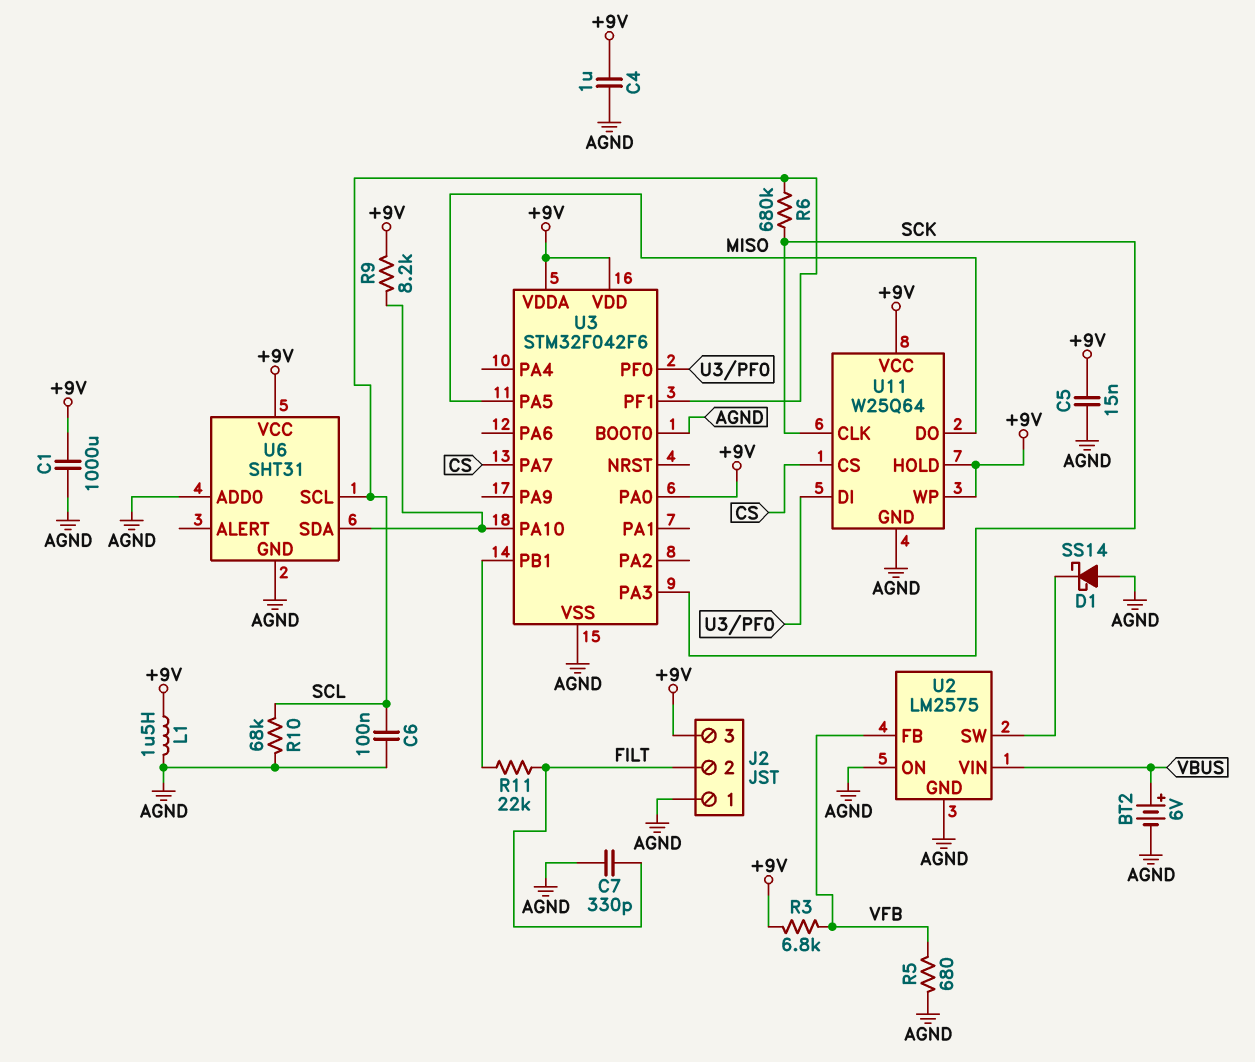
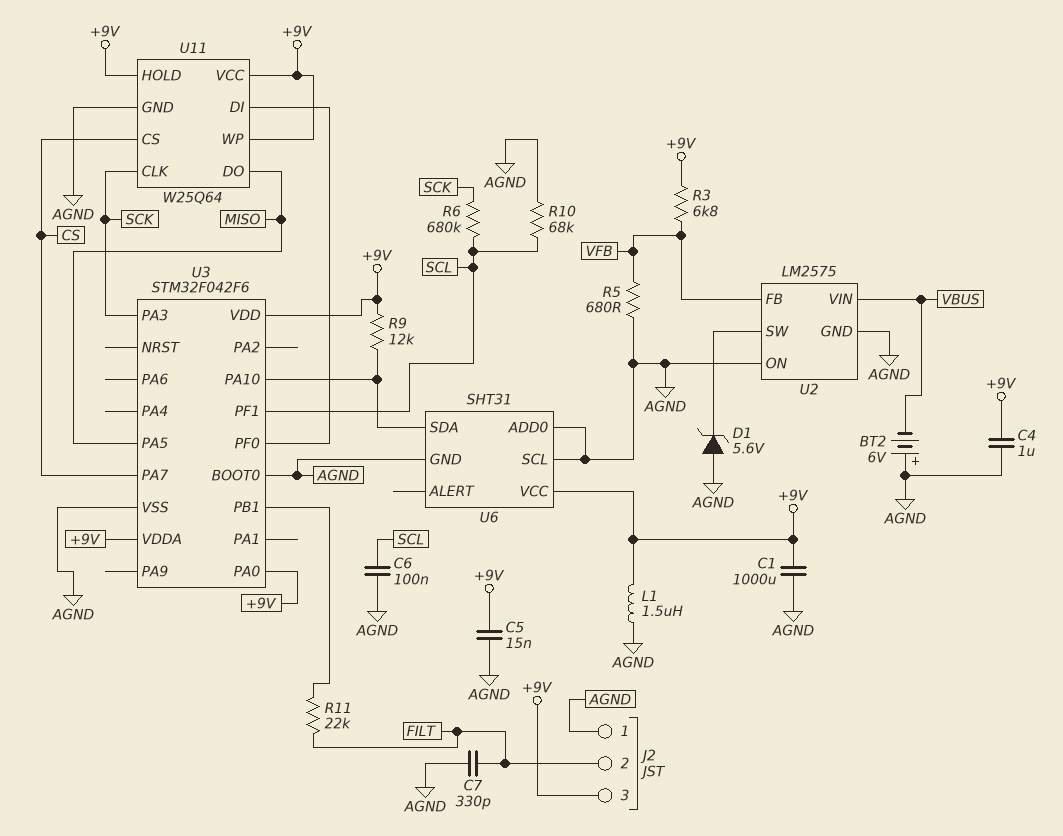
BT2: 6V (plus VBUS, minus AGND) -> 6V (plus AGND, minus VBUS)
D1: schottky SS14 (A AGND, K U2/SW) -> zener 5.6V (A AGND, K U2/SW)
R9: 8.2k (+9V, U3/PA10) -> 12k (+9V, U3/PA10)
U6 pin SCL: SCL -> AGND

